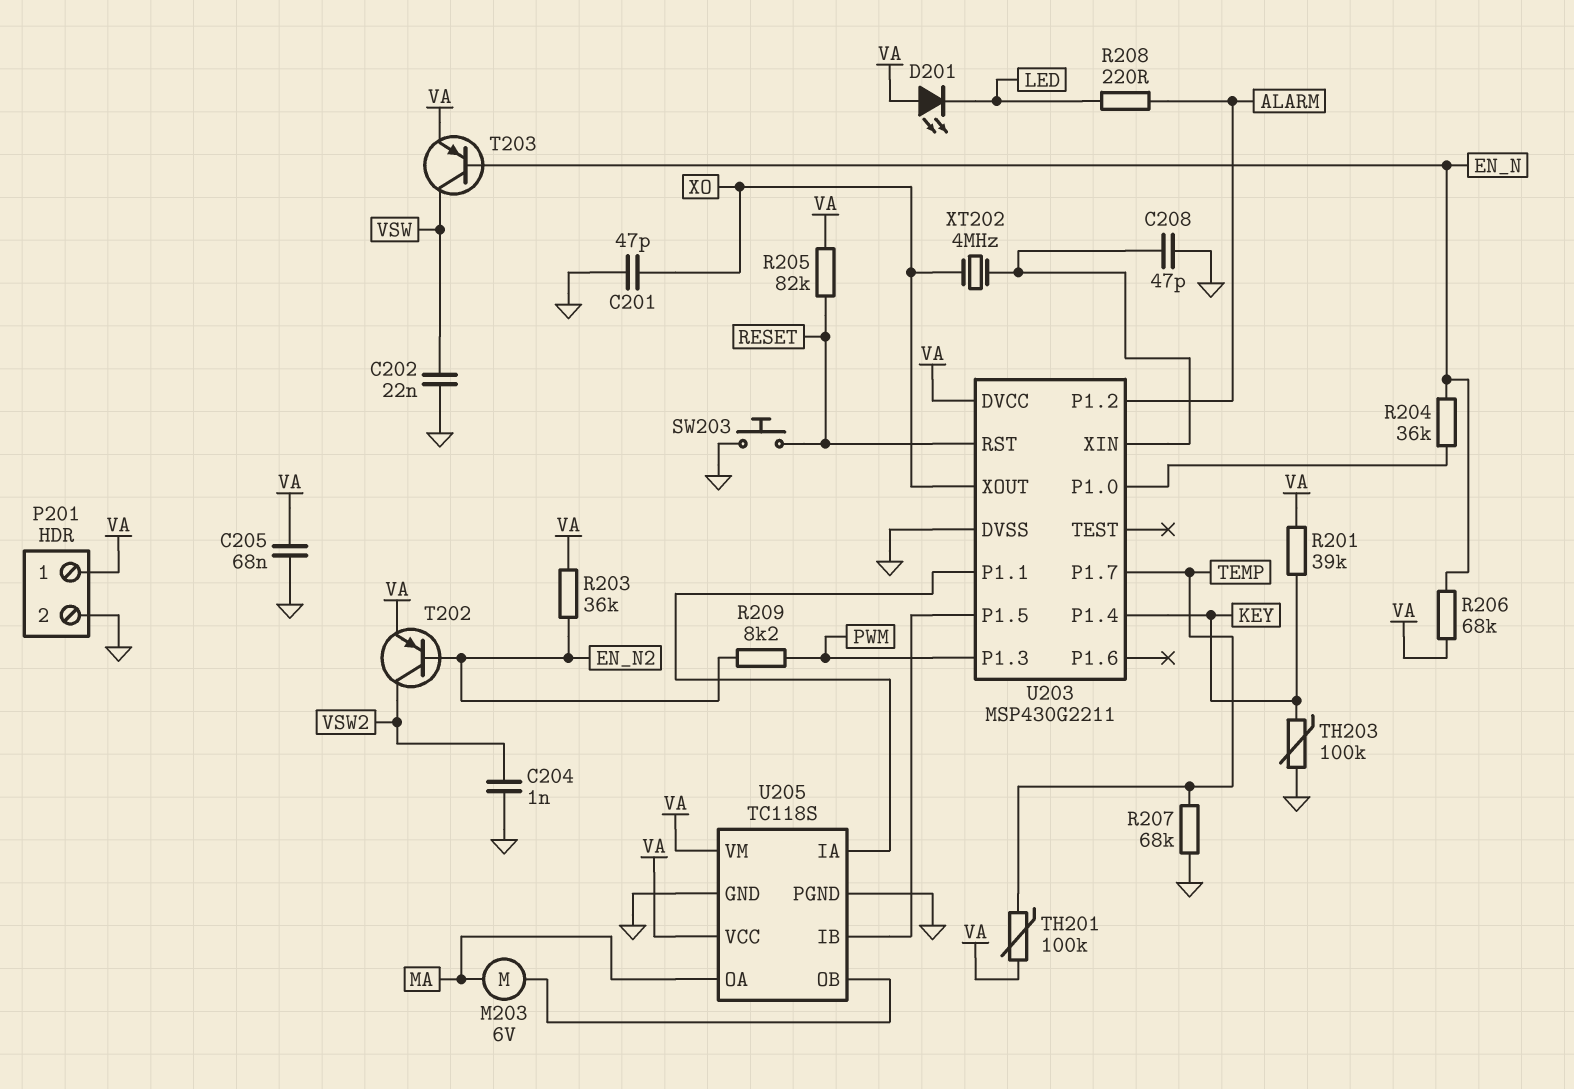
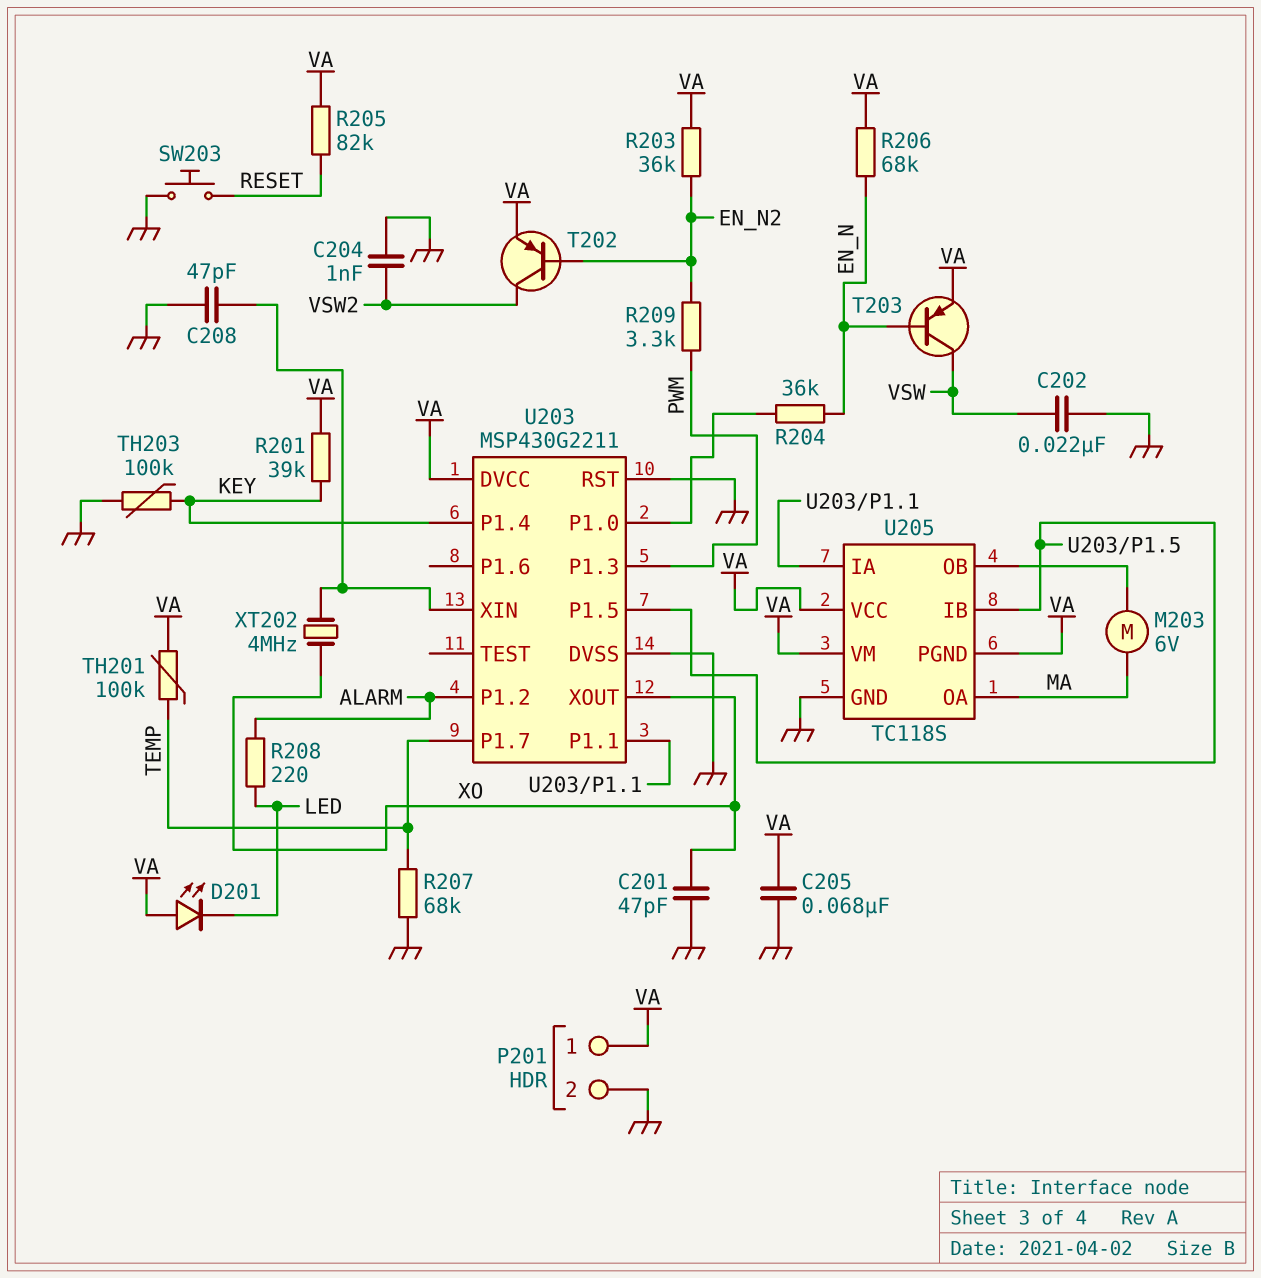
R209: 8.2k (EN_N2, PWM) -> 3.3k (EN_N2, PWM)
U203 pin RST: RESET -> GND
U205 pin PGND: GND -> VA

